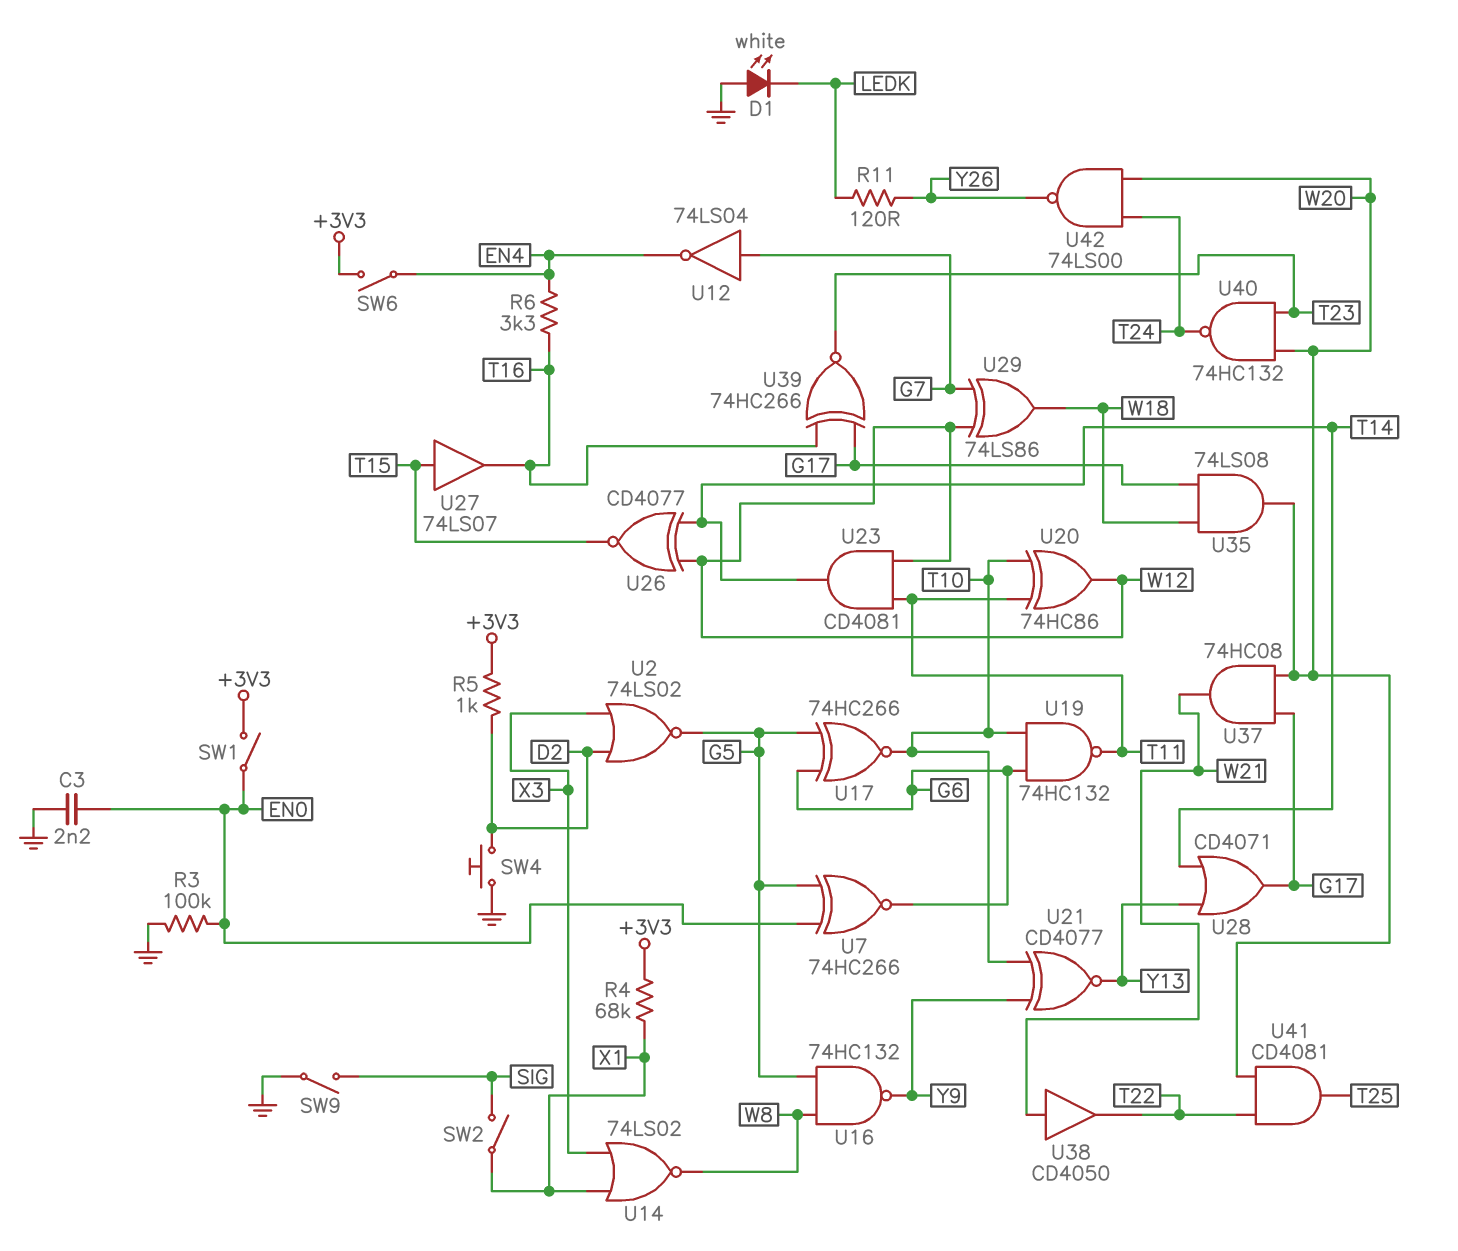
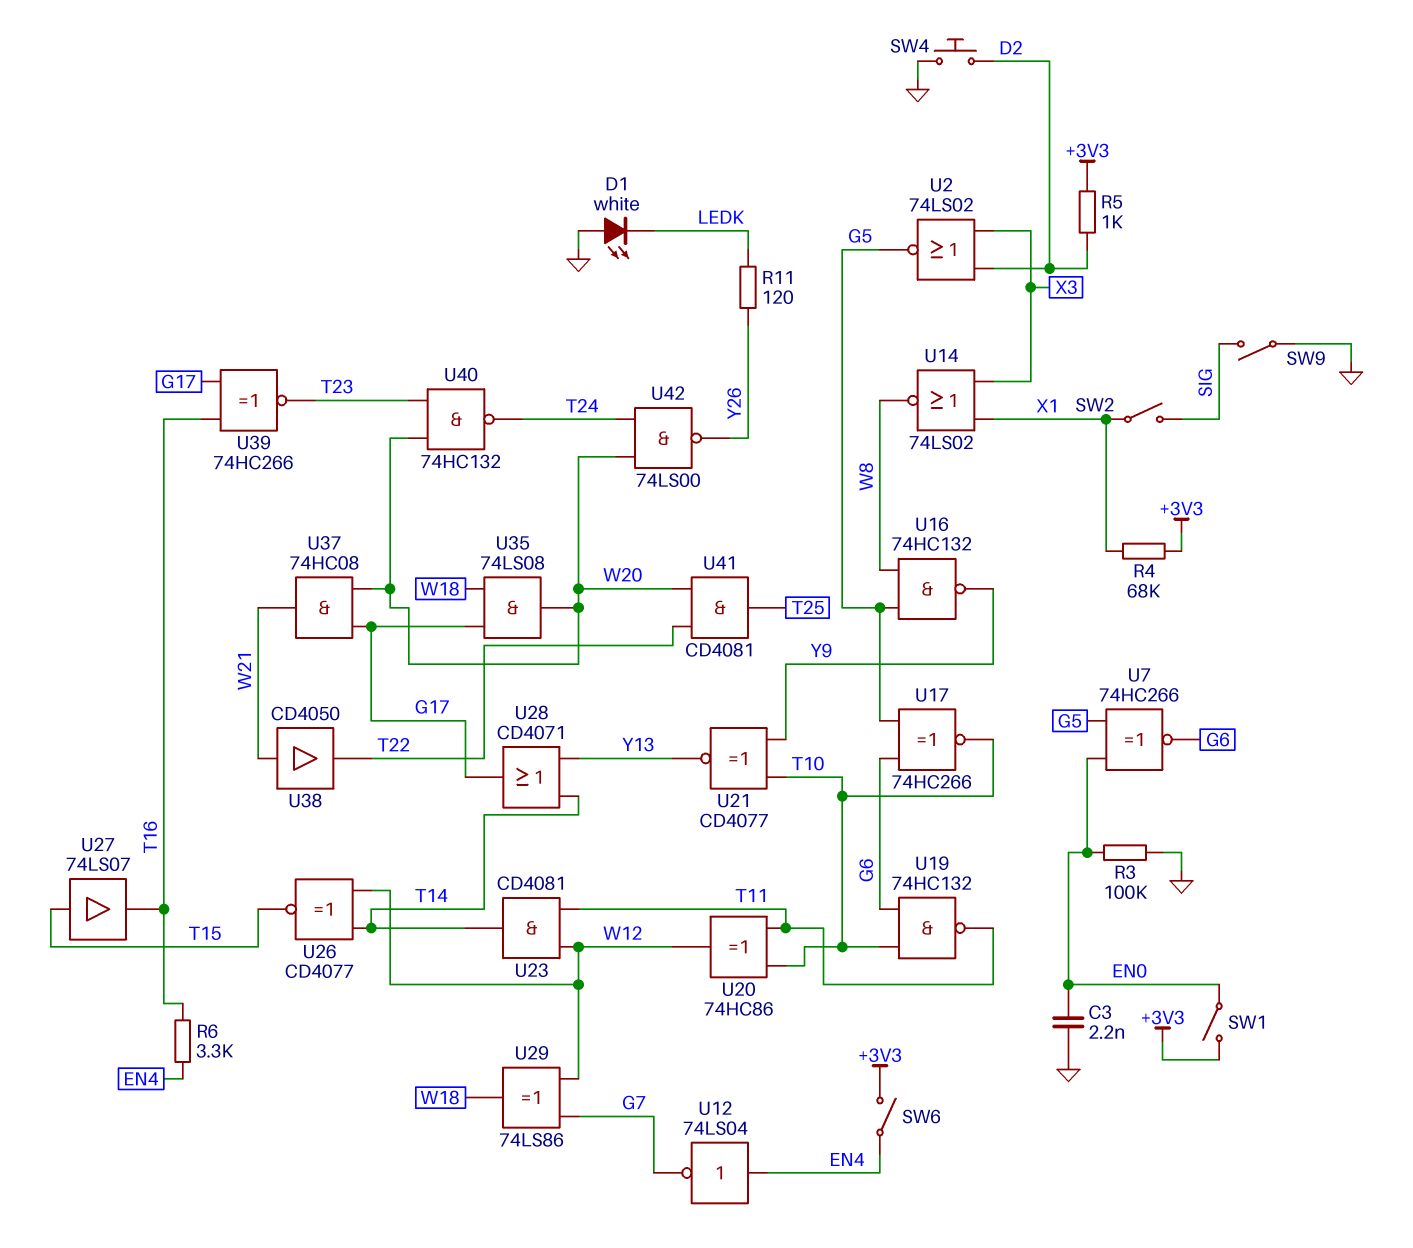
U12: NOT 74LS04 (in G7, out EN4) -> NOT 74LS04 (in EN4, out G7)

